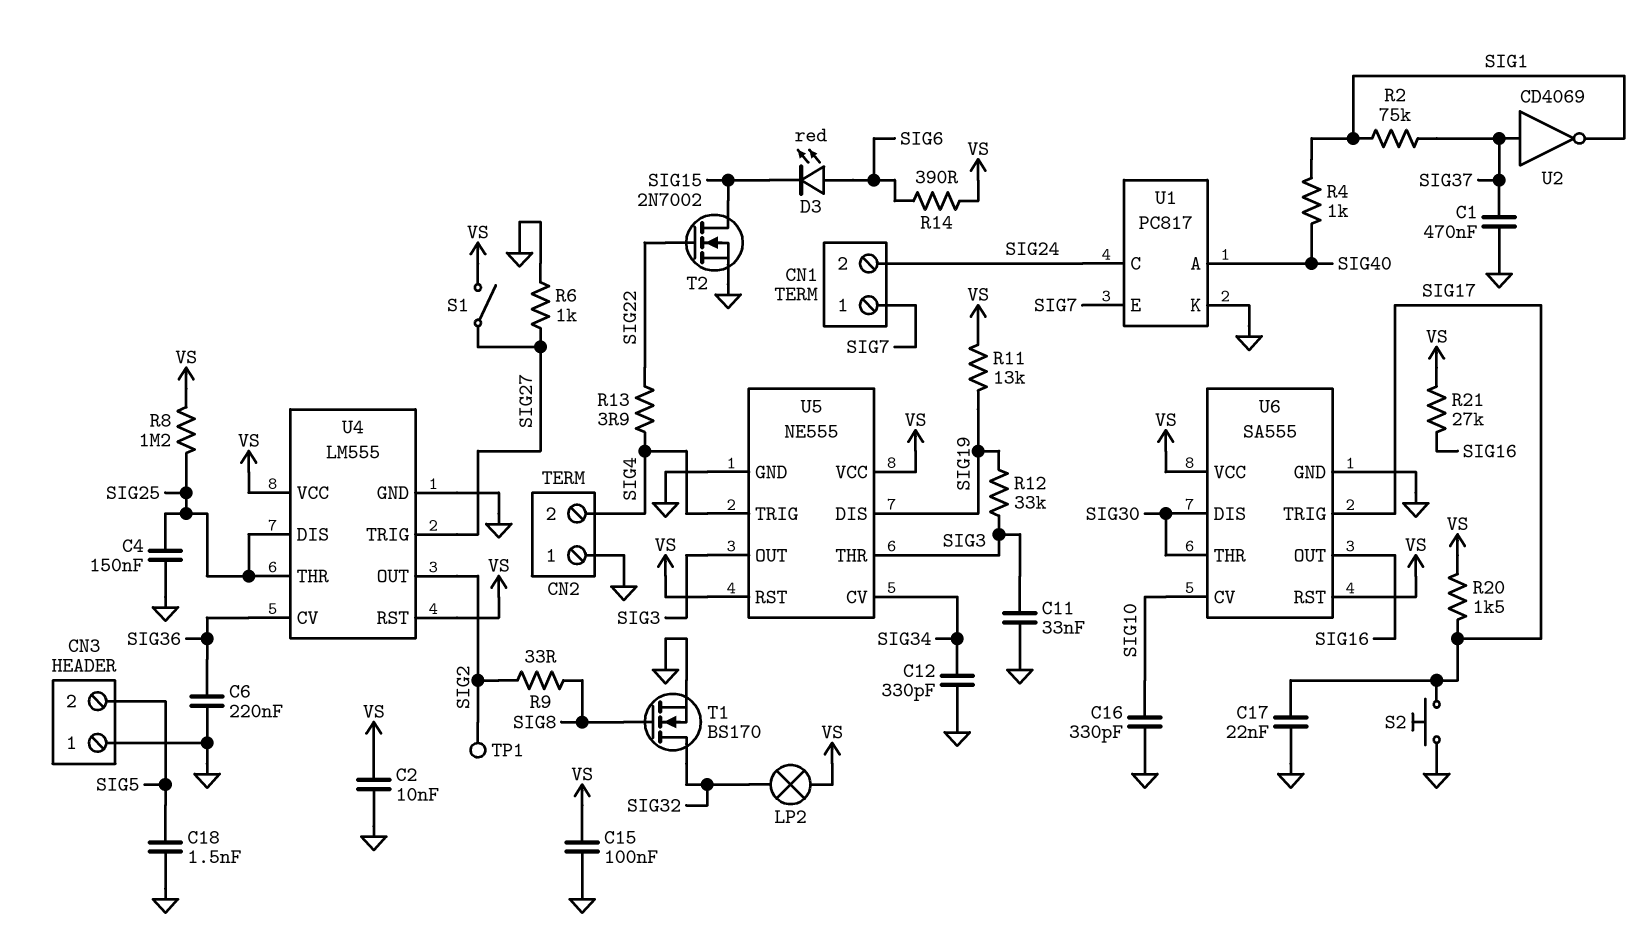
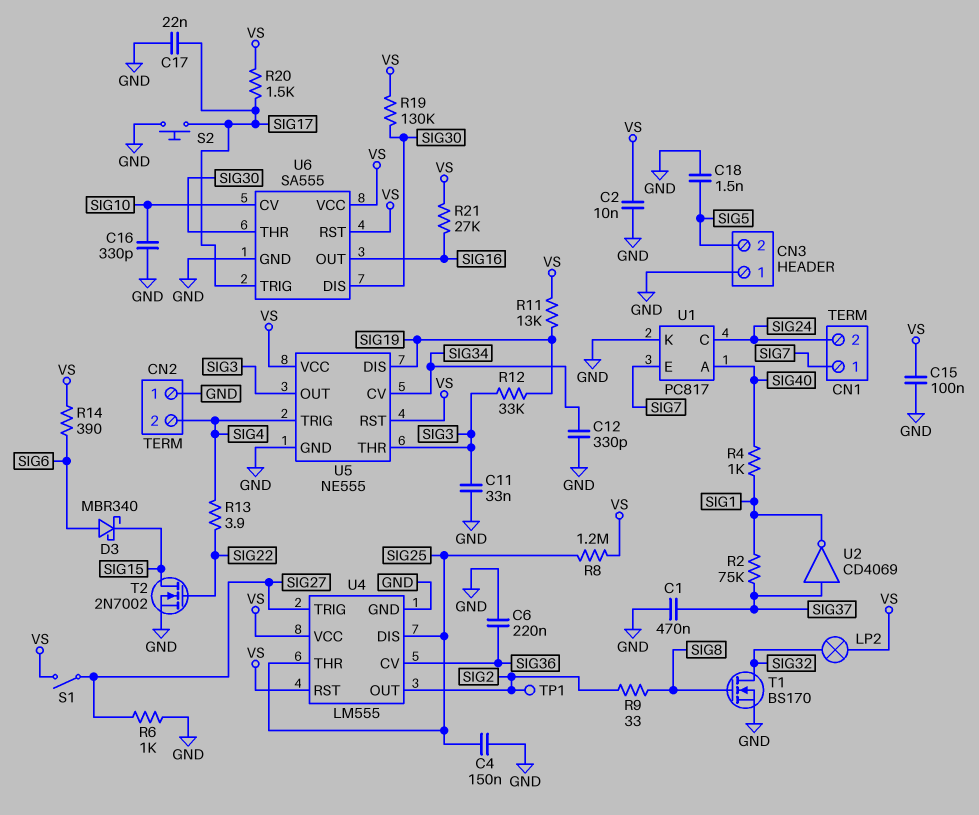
D3: LED red (A SIG6, K SIG15) -> schottky MBR340 (A SIG6, K SIG15)
R19: none -> 130k (SIG30, VS)

